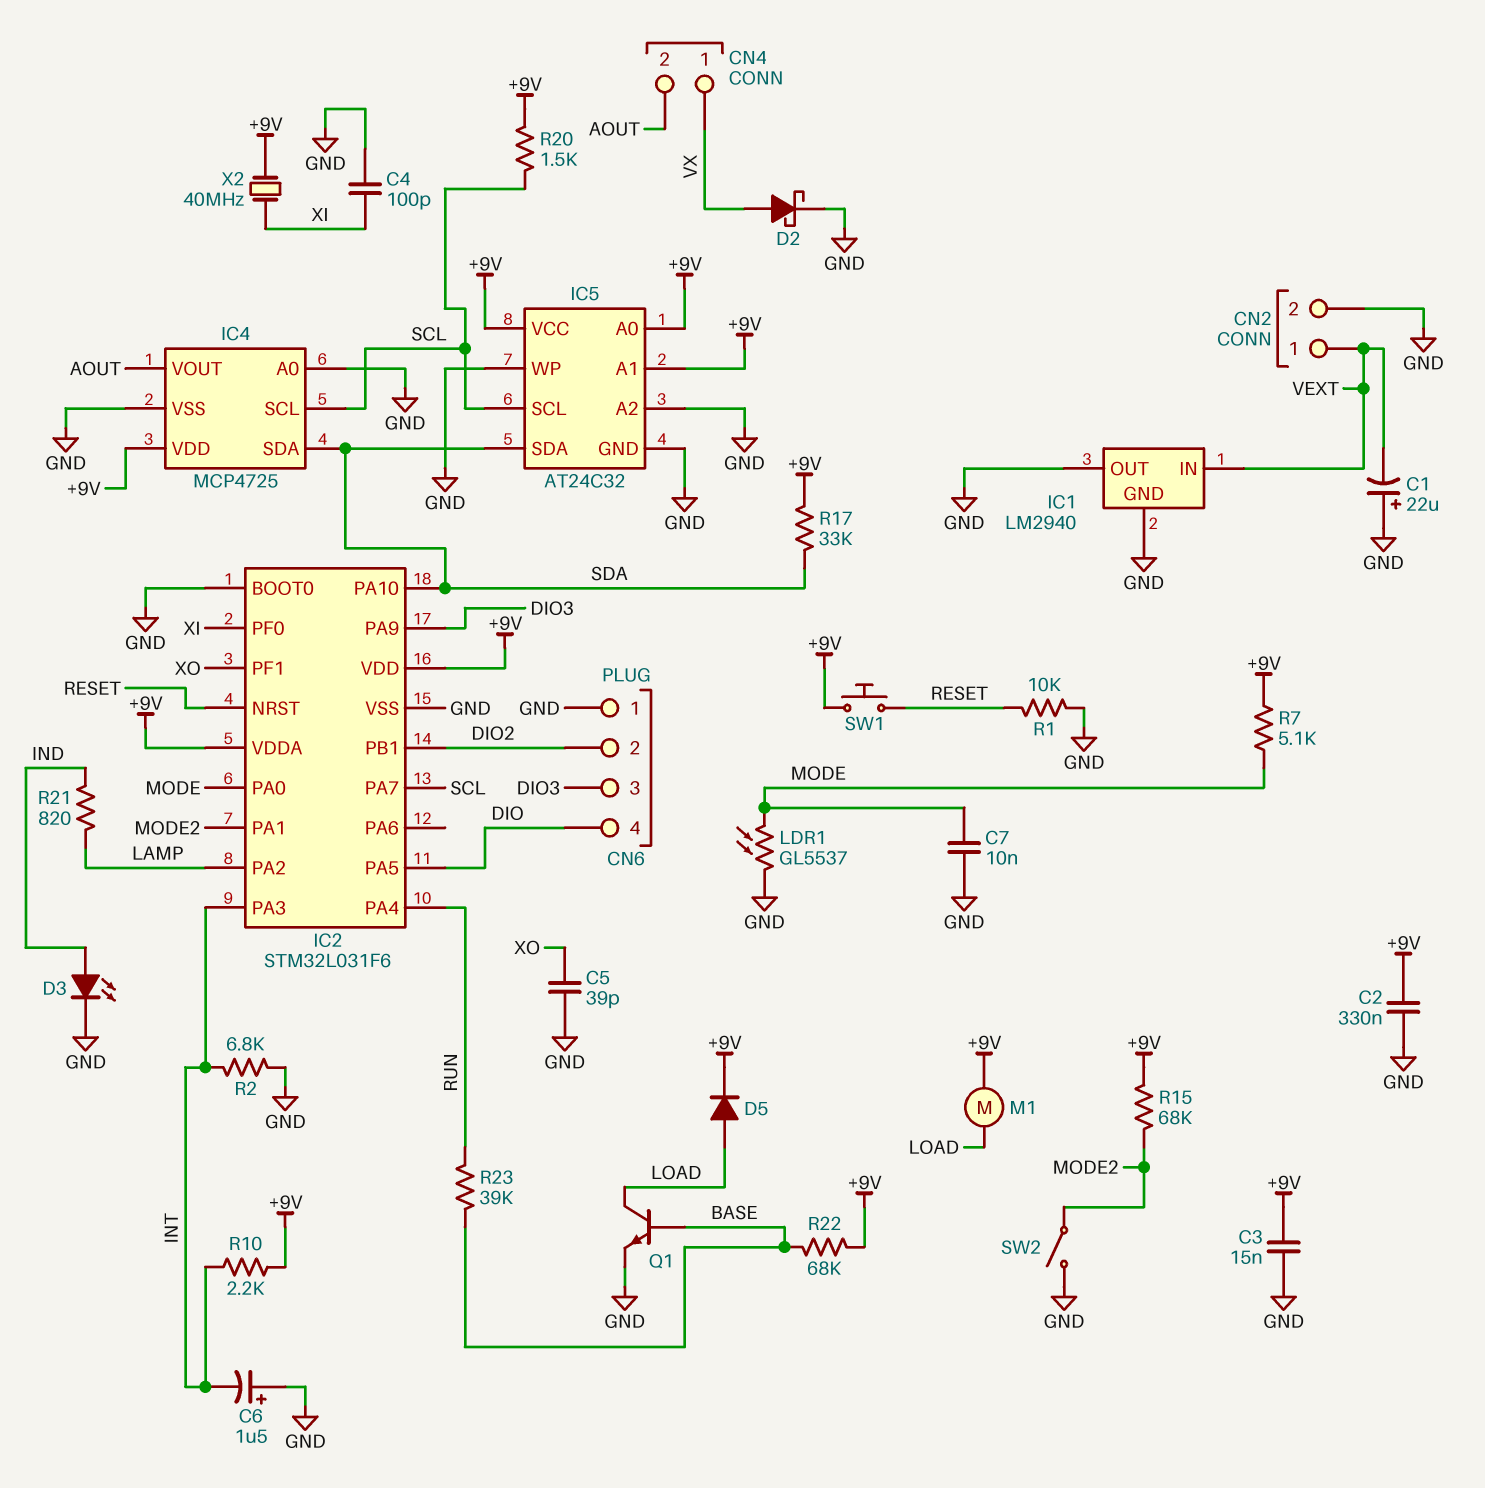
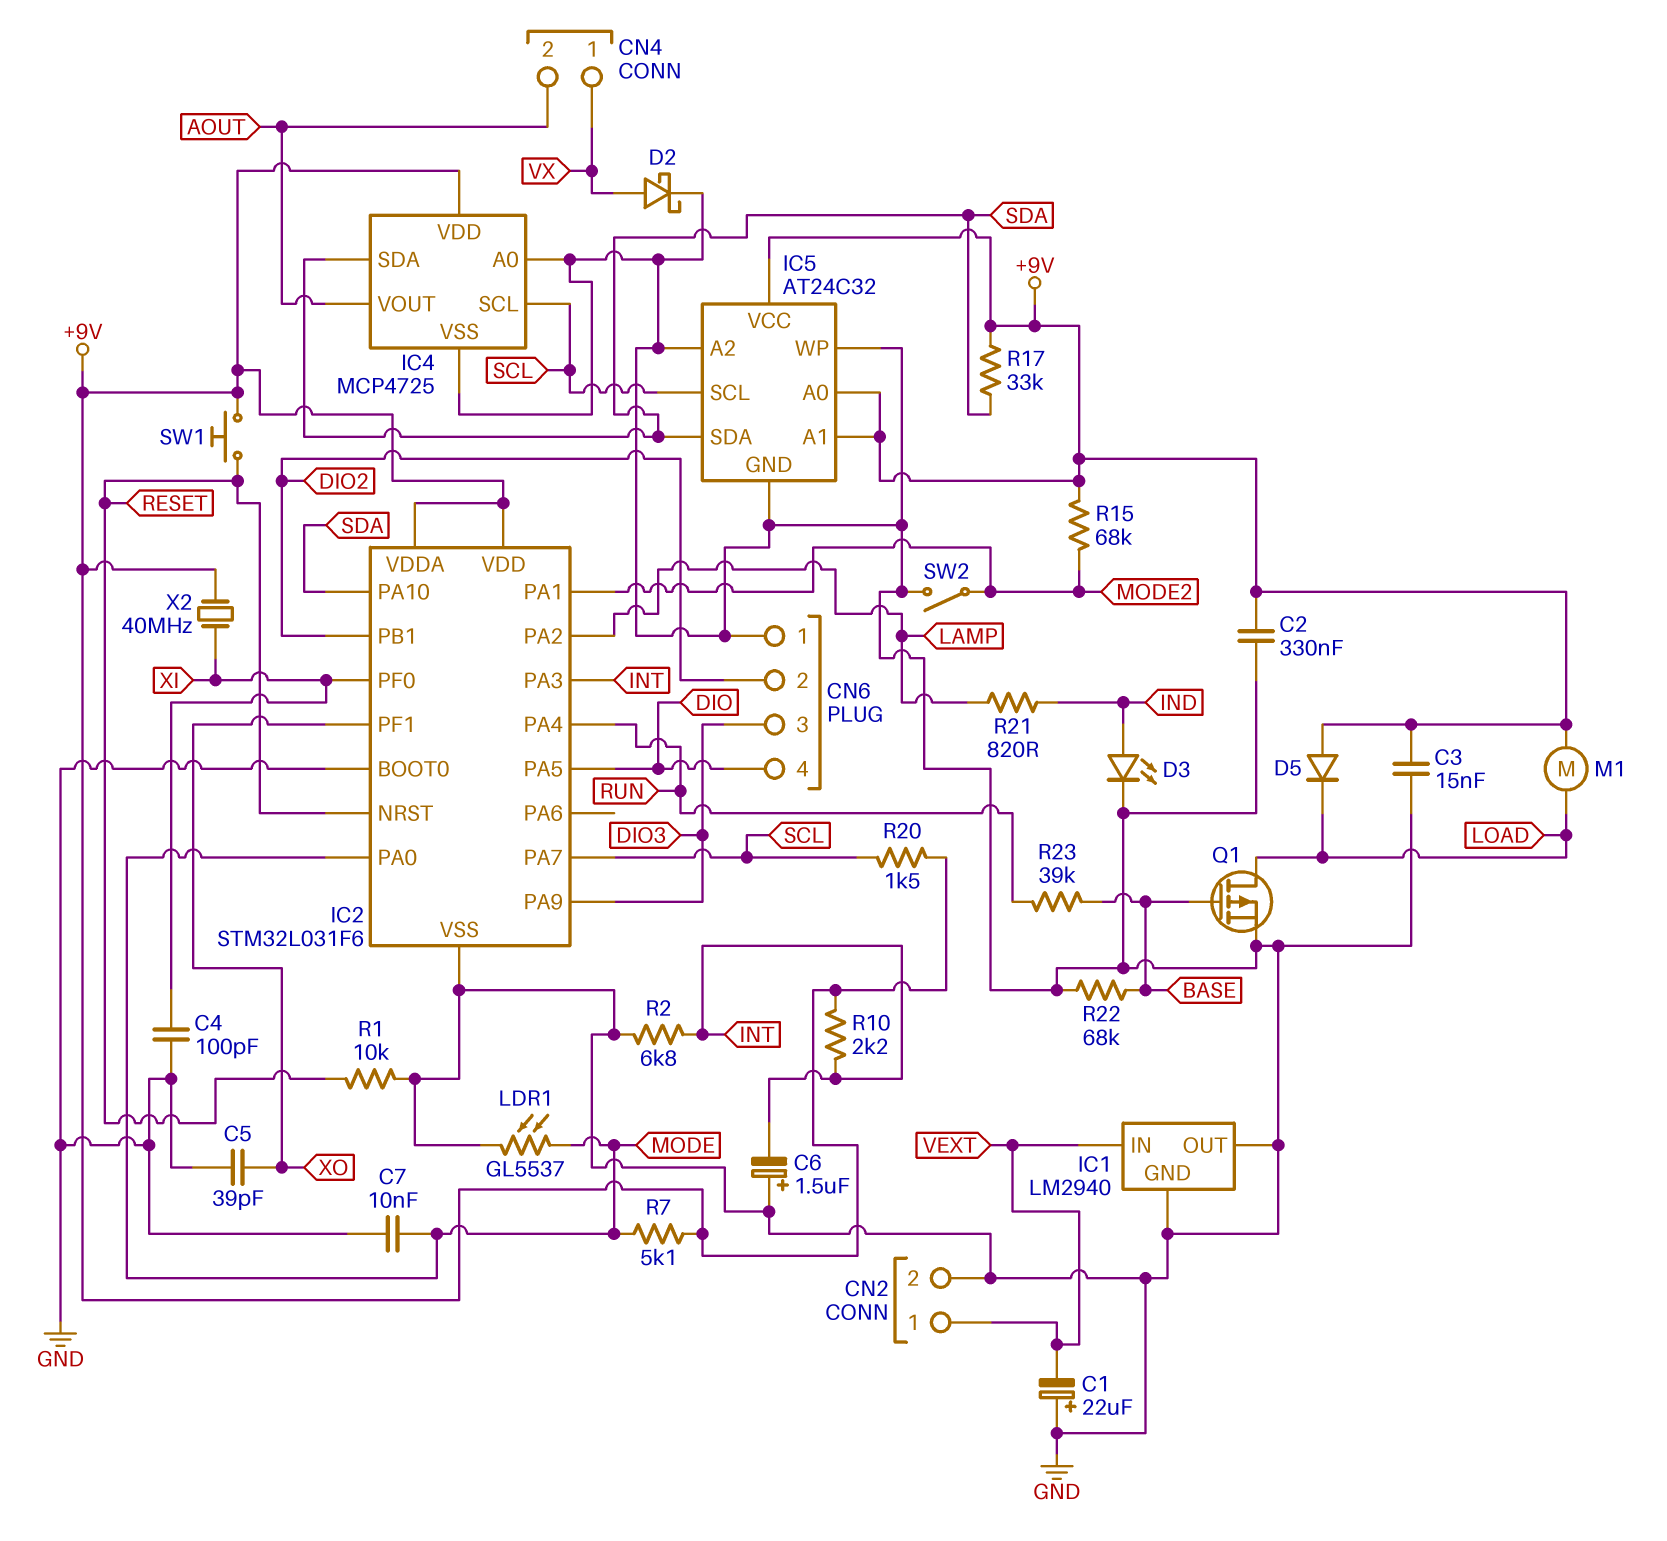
D5: diode (A LOAD, K +9V) -> diode (A +9V, K LOAD)
Q1: NPN (B BASE, C LOAD, E GND) -> PMOS (G BASE, D LOAD, S GND)
R22: 68k (+9V, BASE) -> 68k (BASE, GND)

